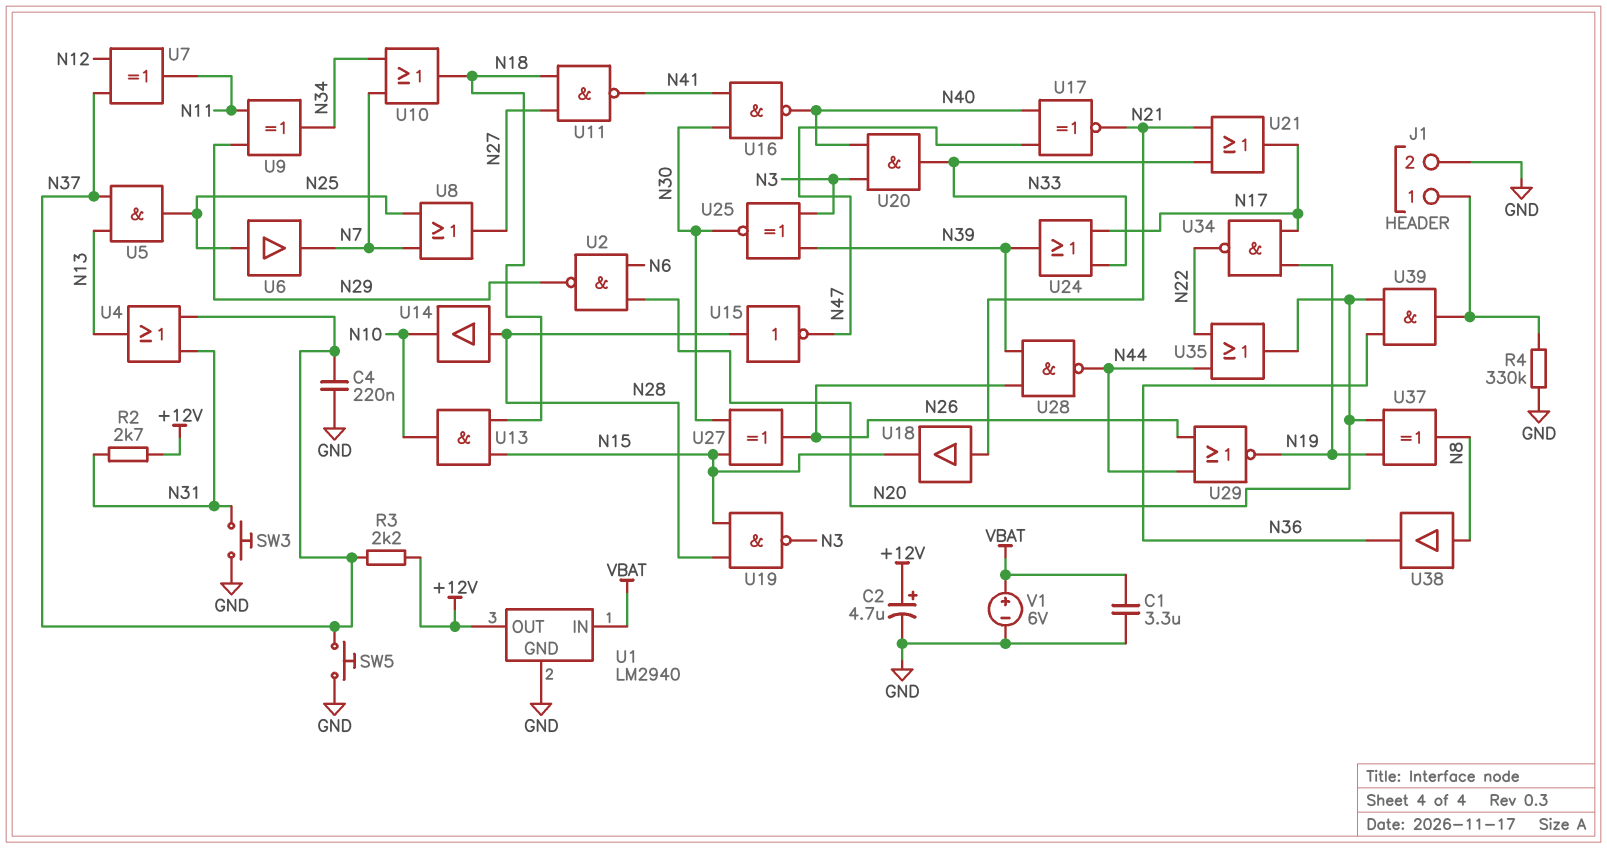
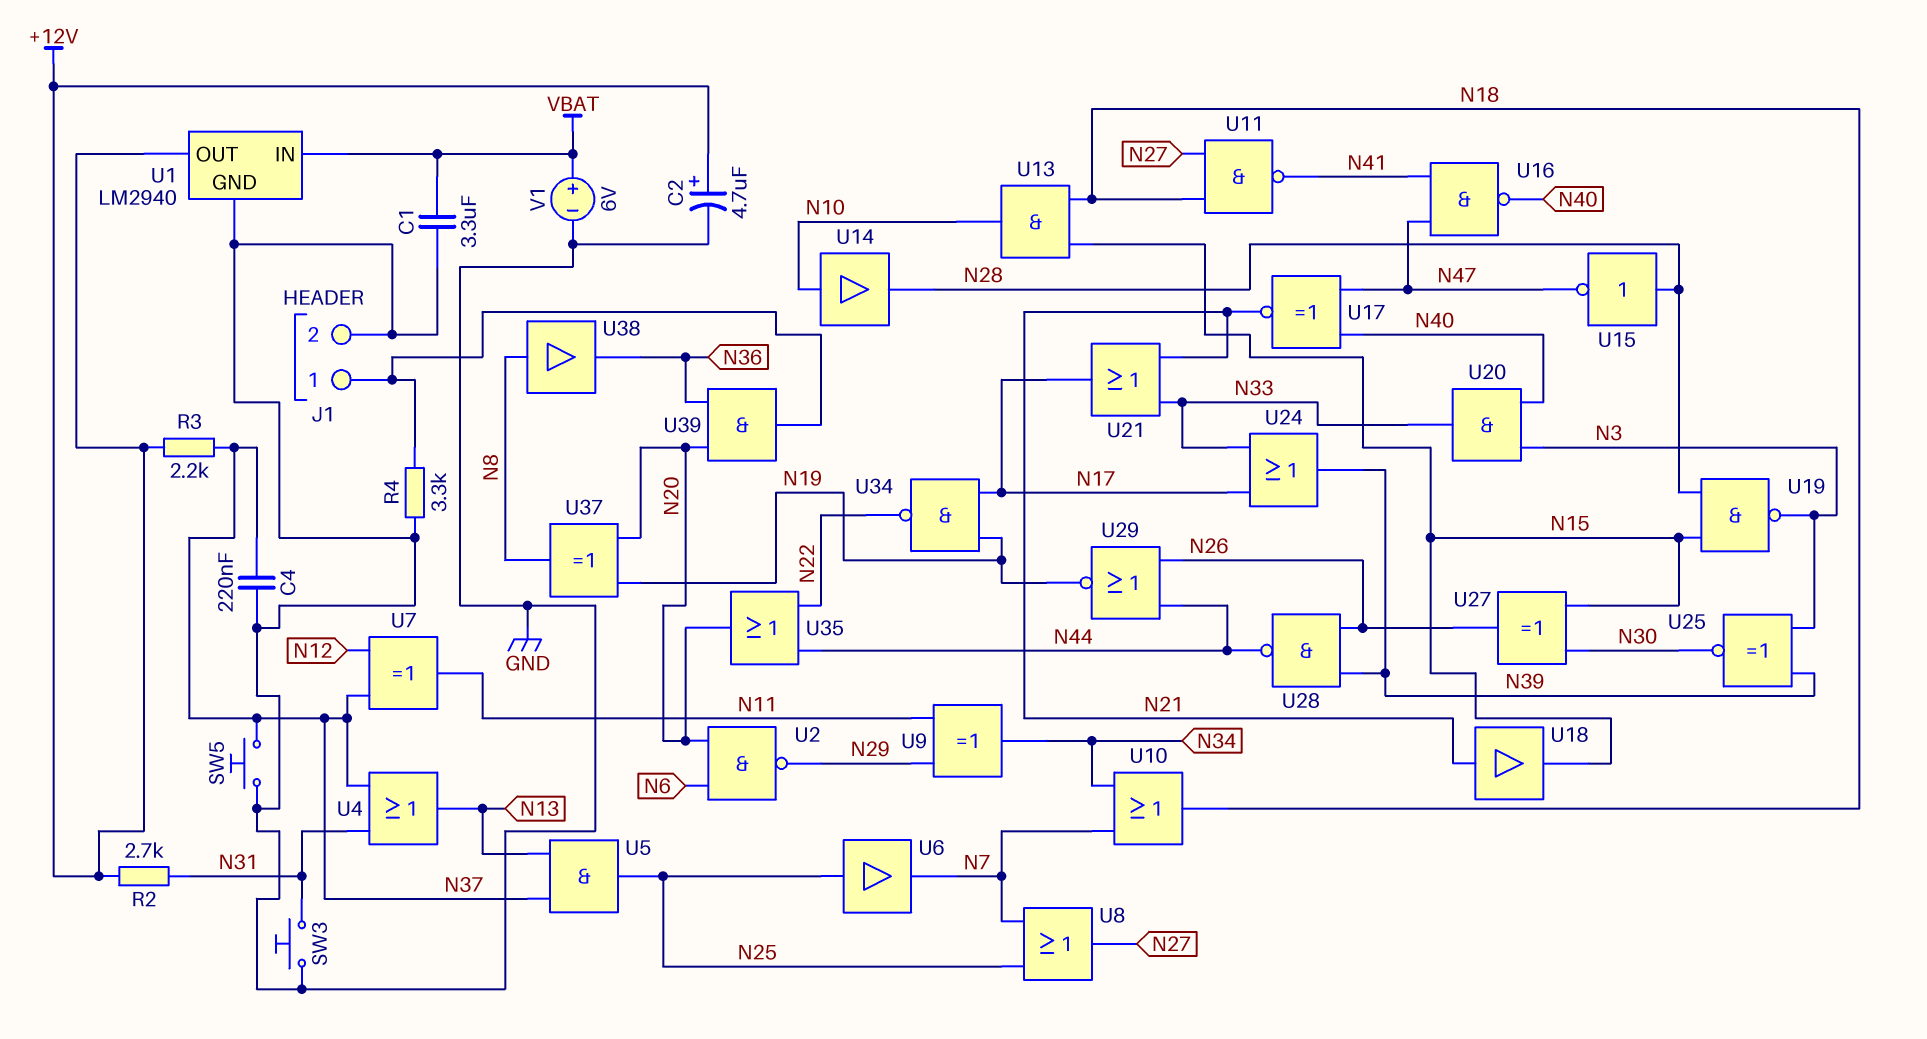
R4: 330k (GND, J1/1) -> 3.3k (GND, J1/1)
U14: buffer (in N28, out N10) -> buffer (in N10, out N28)
U16: NAND (in N30, in N41, out N40) -> NAND (in N41, in N47, out N40)

